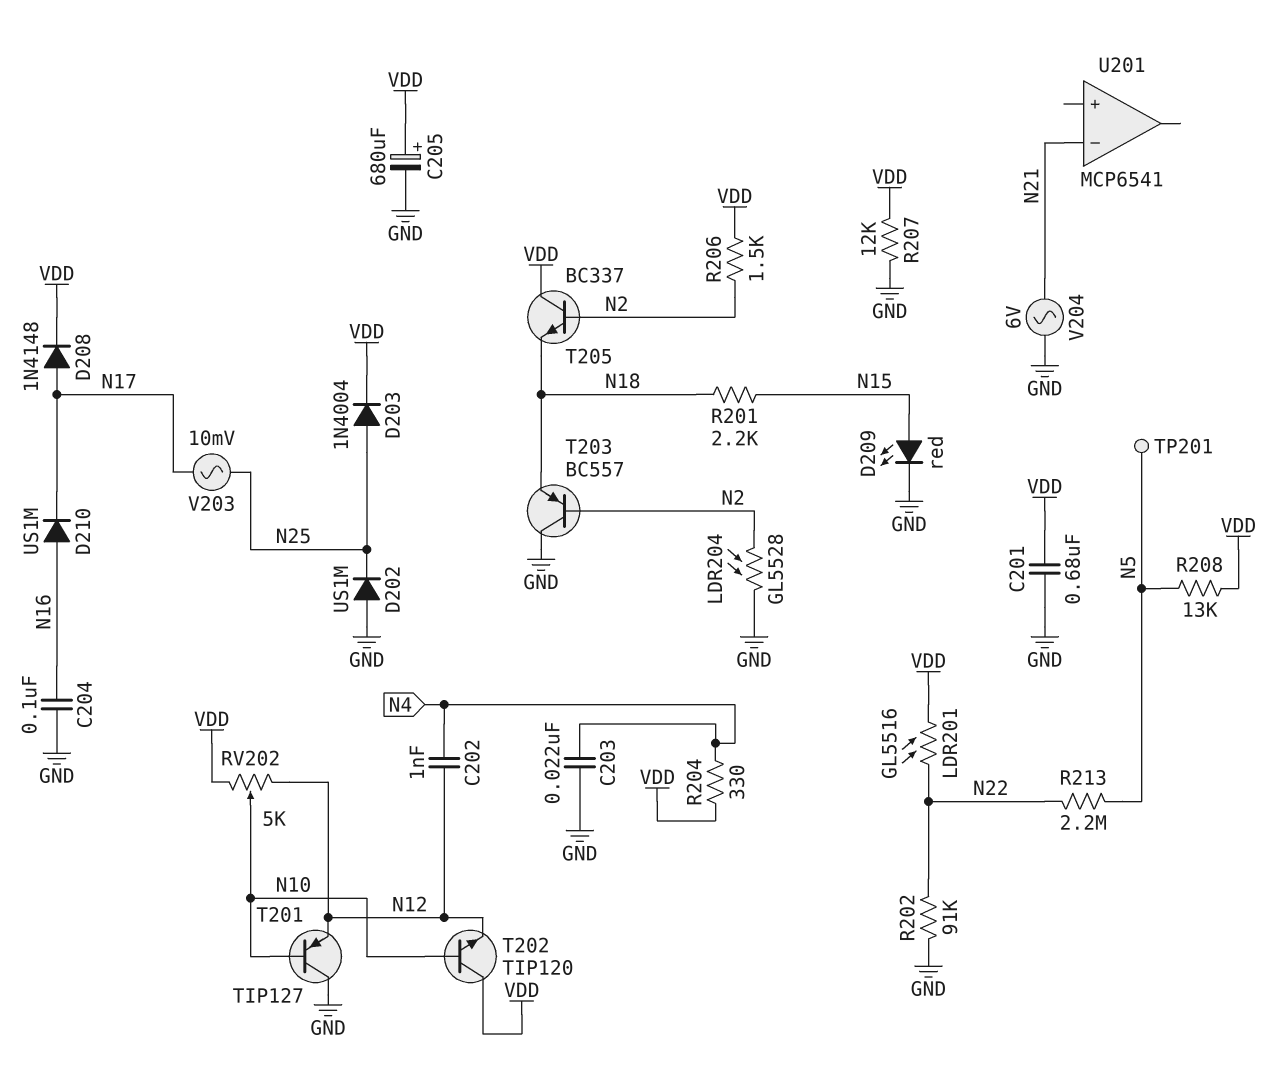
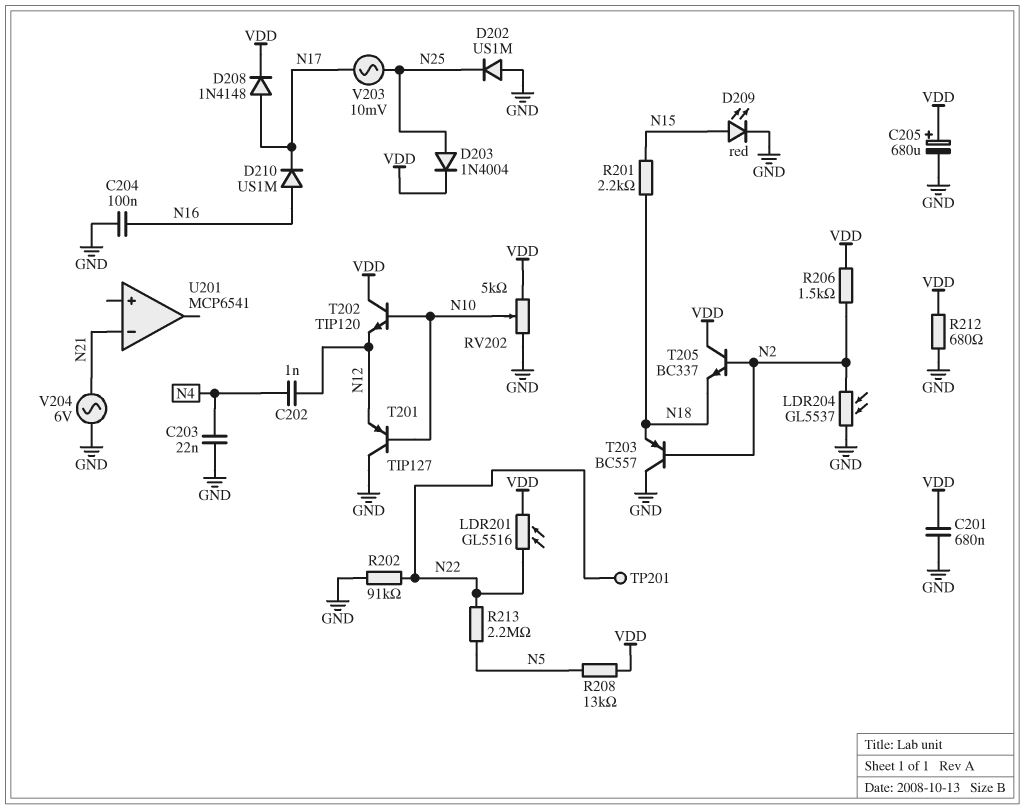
LDR204: GL5528 (GND, N2) -> GL5537 (GND, N2)
R204: 330 (N4, VDD) -> none
R207: 12k (GND, VDD) -> none
R212: none -> 680 (GND, VDD)
RV202: 5k (N12, VDD, wiper N10) -> 5k (GND, VDD, wiper N10)
TP201: test point (N5) -> test point (N22)

